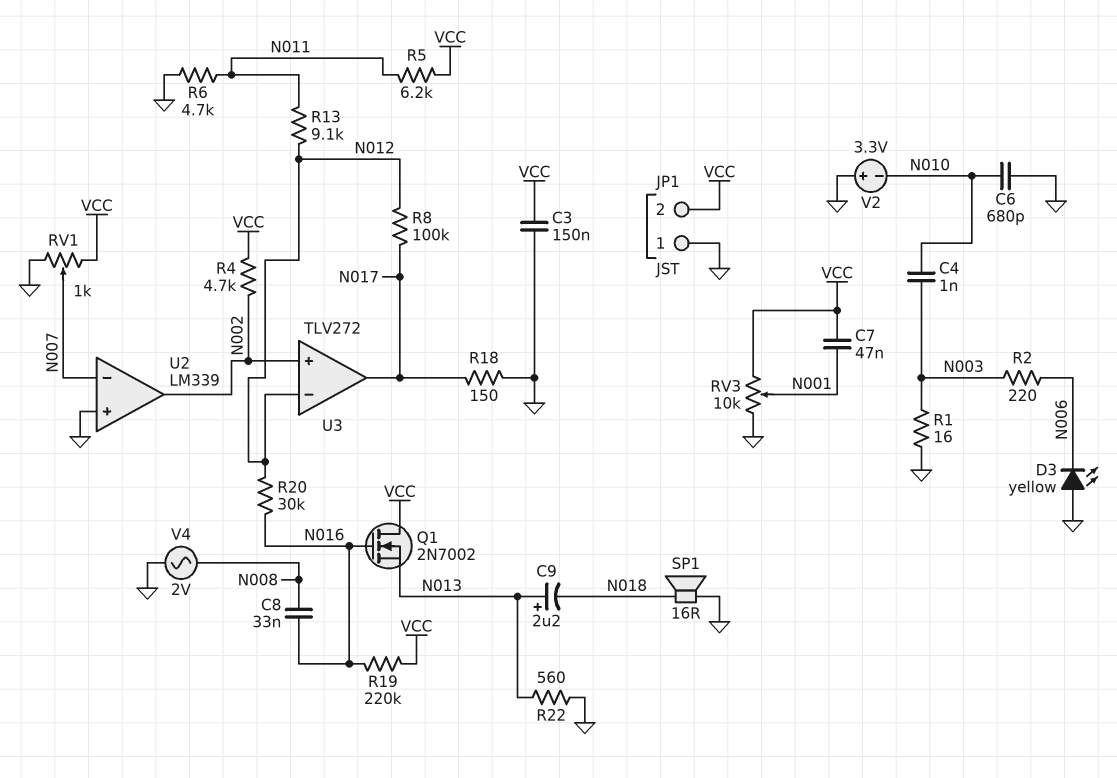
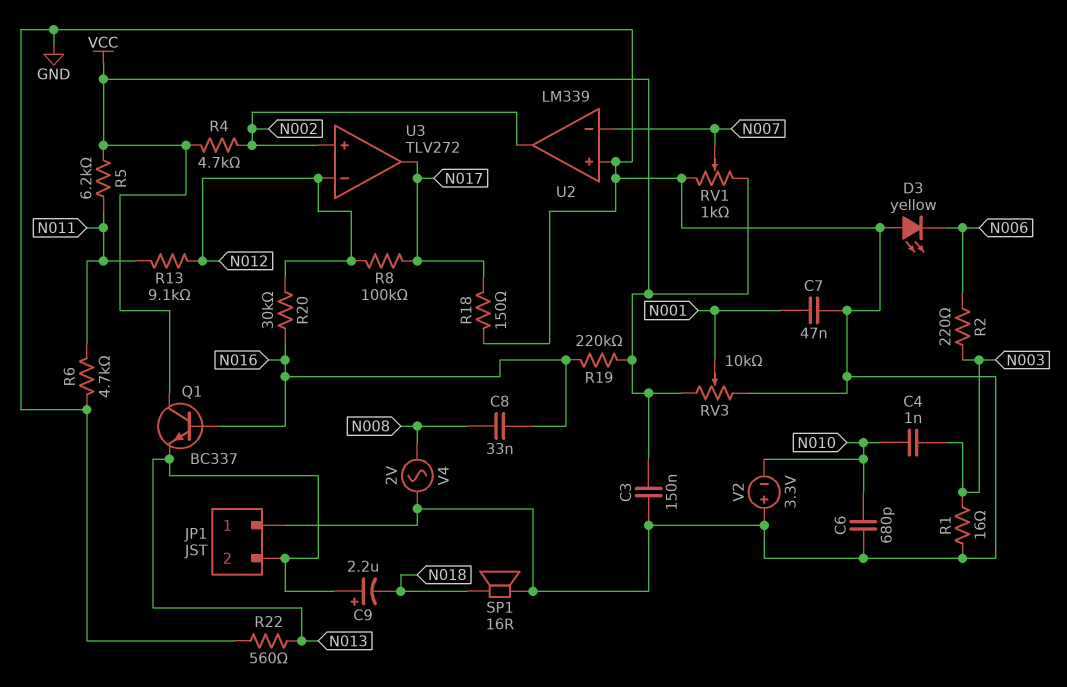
C7: 47nF (N001, VCC) -> 47nF (GND, N001)
JP1 pin 2: VCC -> N013
Q1: NMOS 2N7002 (G N016, D VCC, S N013) -> NPN BC337 (B N016, C VCC, E N013)

